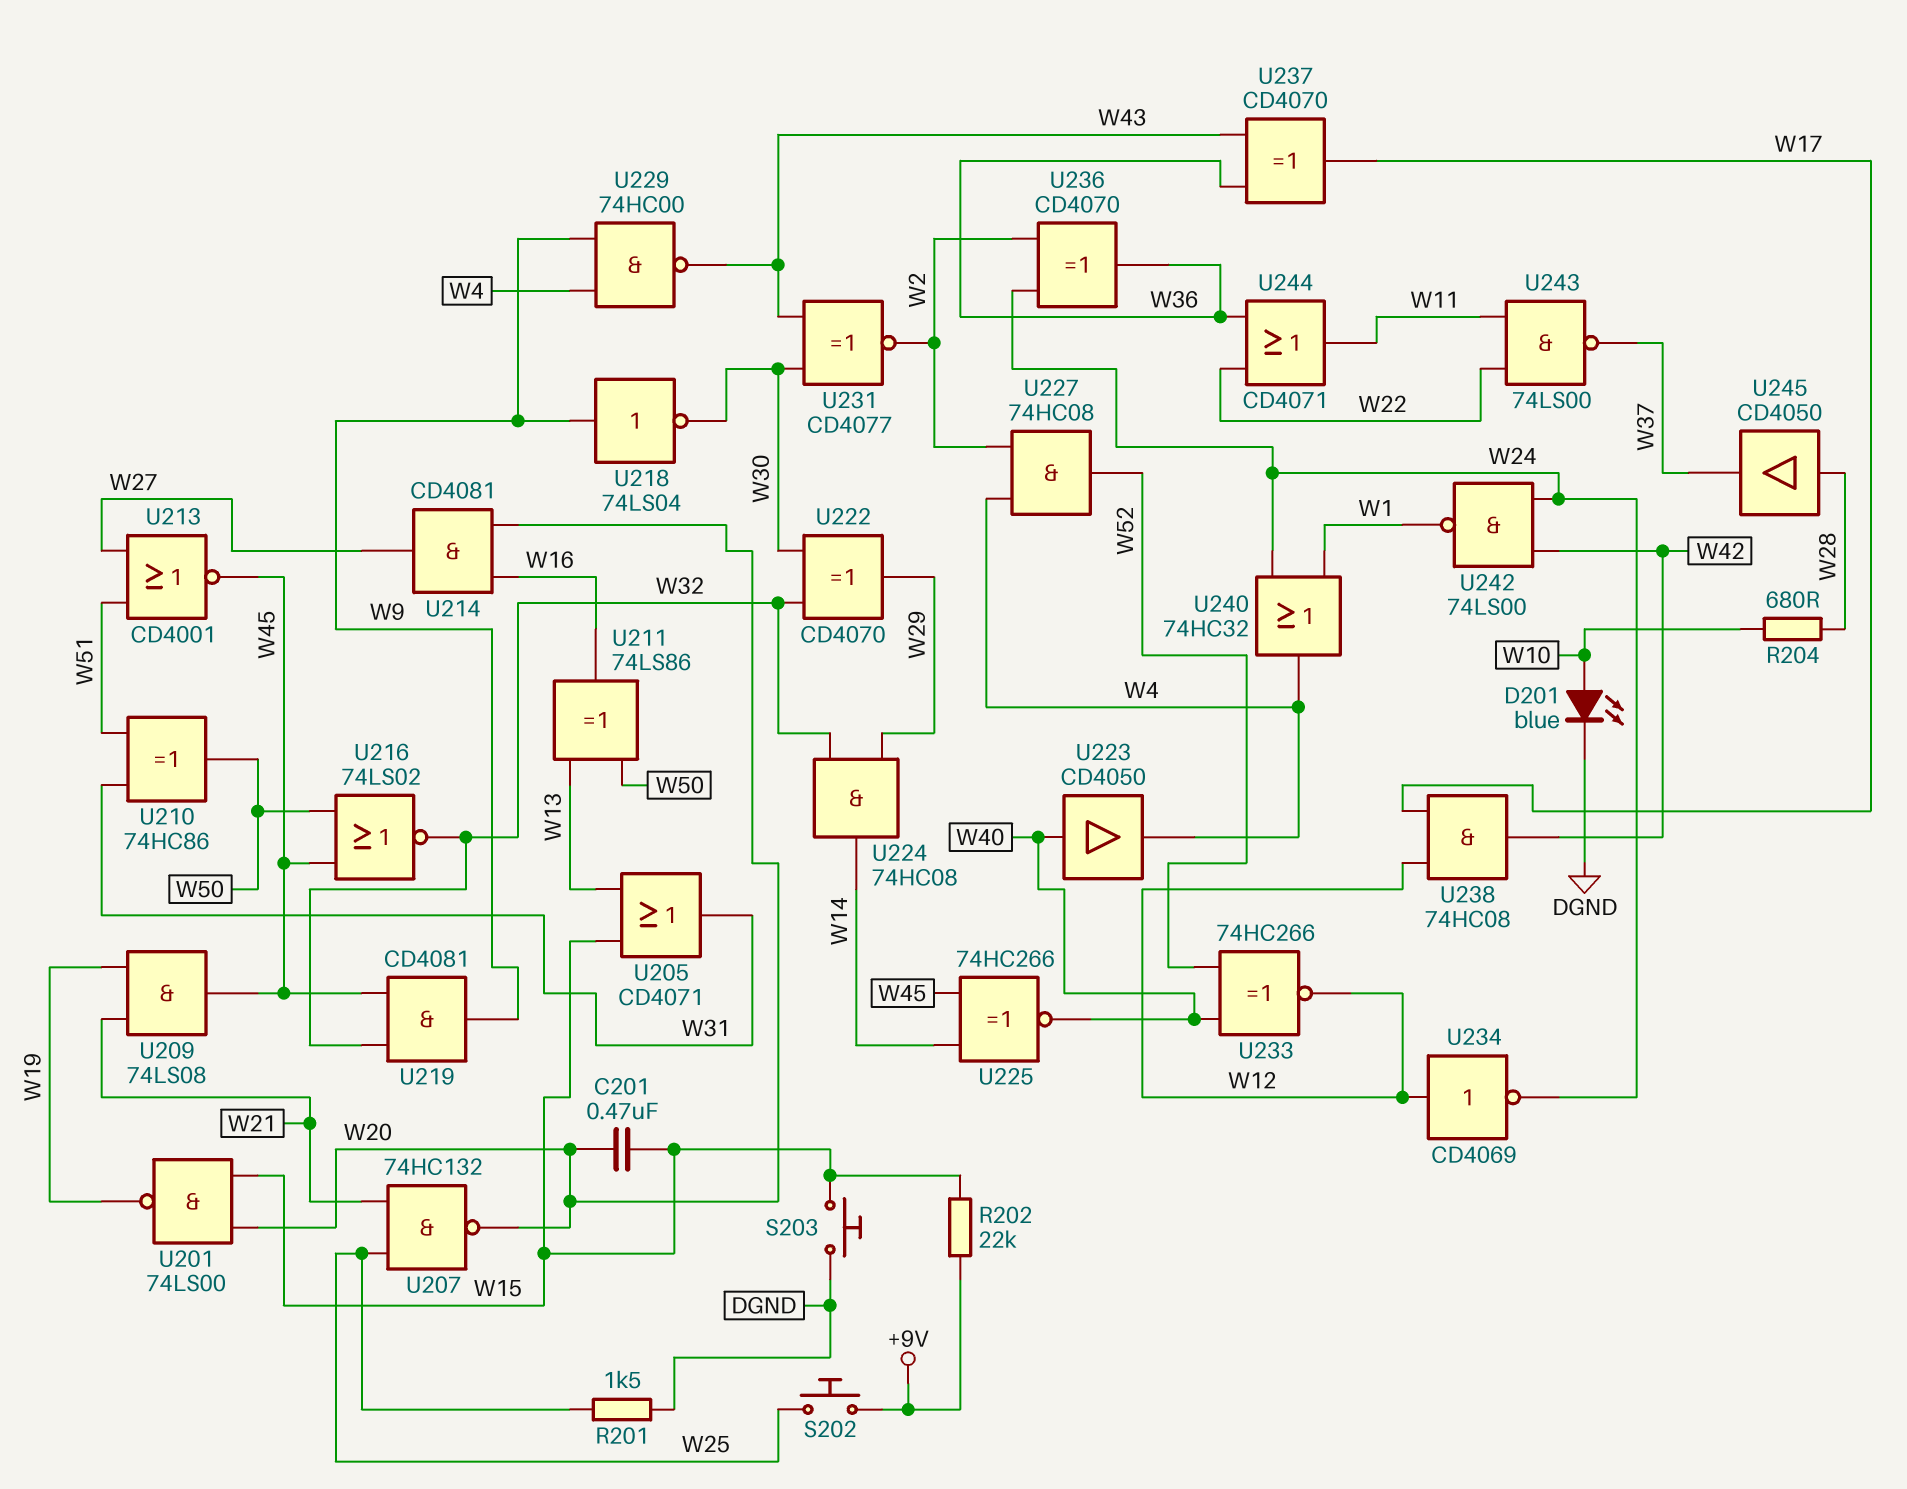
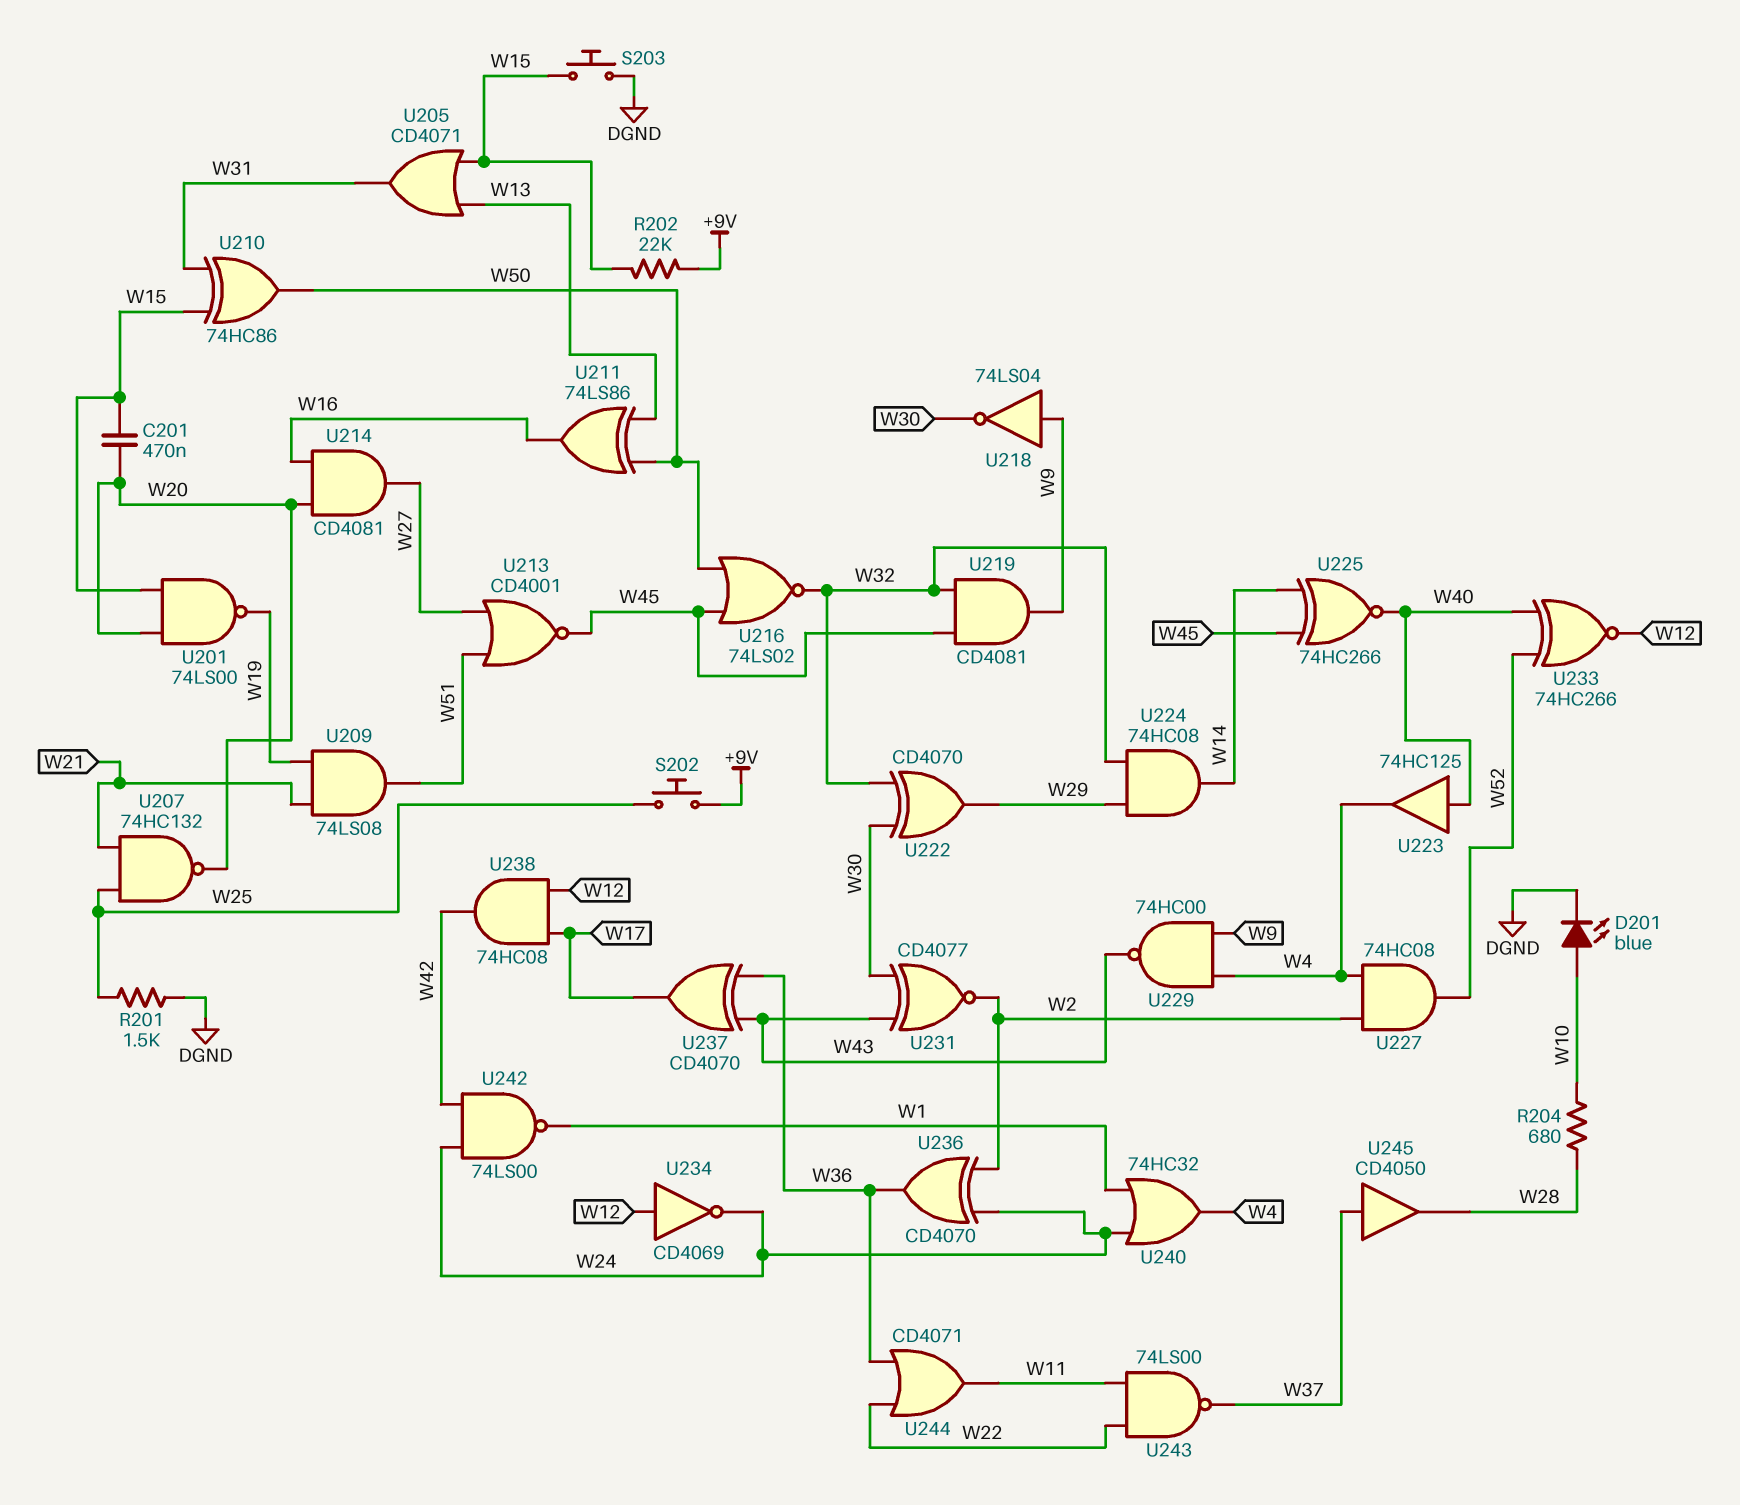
U209: AND 74LS08 (in W19, in W21, out W45) -> AND 74LS08 (in W19, in W21, out W51)
U210: XOR 74HC86 (in W31, in W51, out W50) -> XOR 74HC86 (in W15, in W31, out W50)
U223: buffer CD4050 (in W40, out W4) -> buffer 74HC125 (in W40, out W4)
U245: buffer CD4050 (in W28, out W37) -> buffer CD4050 (in W37, out W28)

